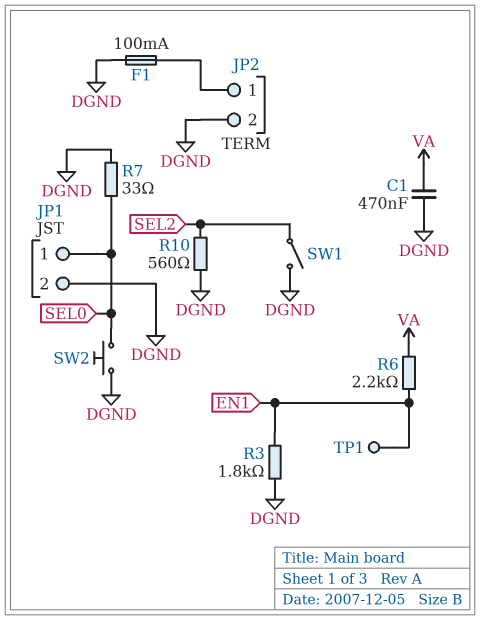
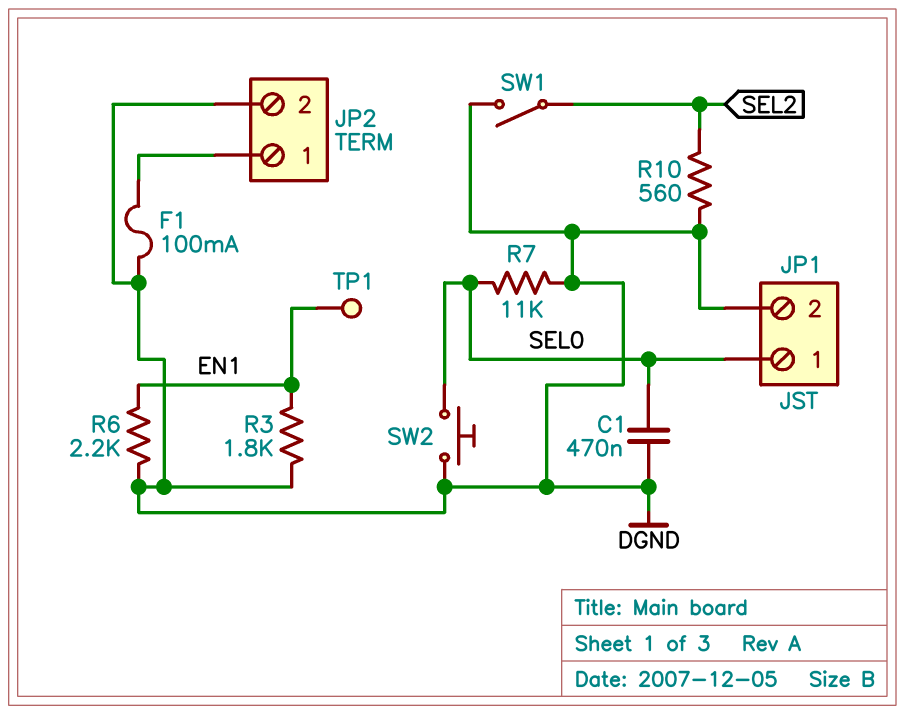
C1: 470nF (DGND, VA) -> 470nF (DGND, SEL0)
R6: 2.2k (EN1, VA) -> 2.2k (DGND, EN1)
R7: 33 (DGND, SEL0) -> 11k (DGND, SEL0)

